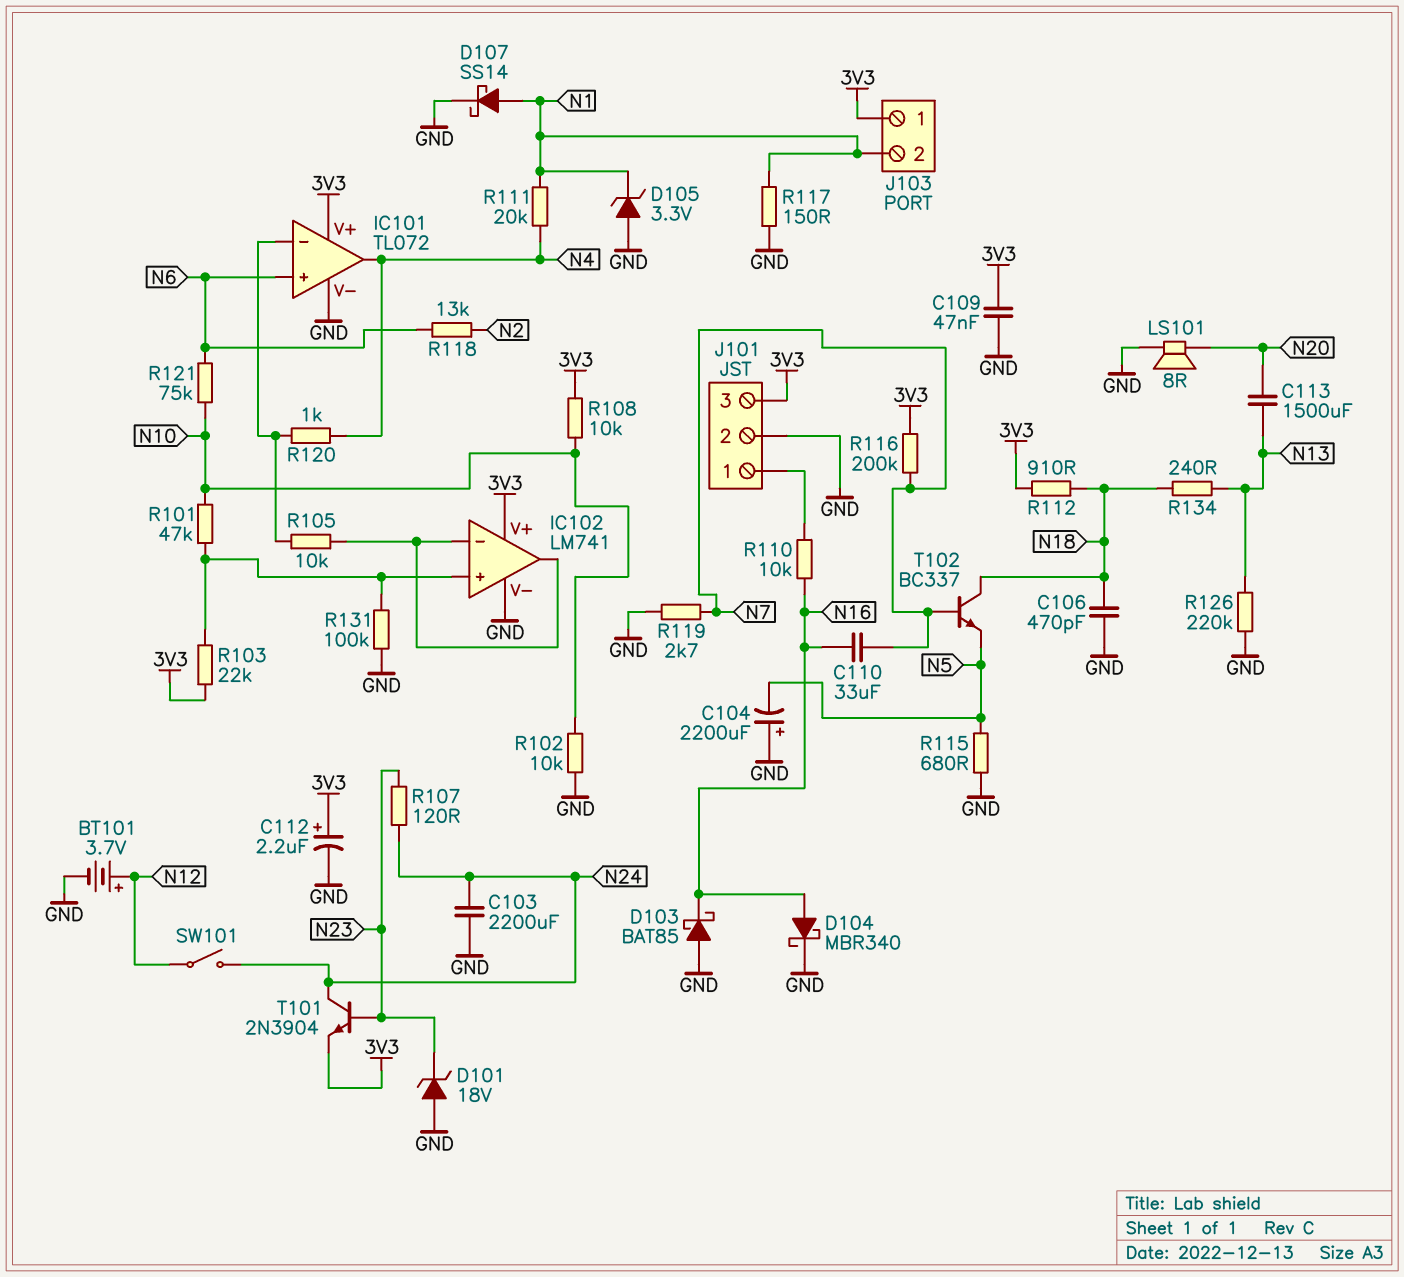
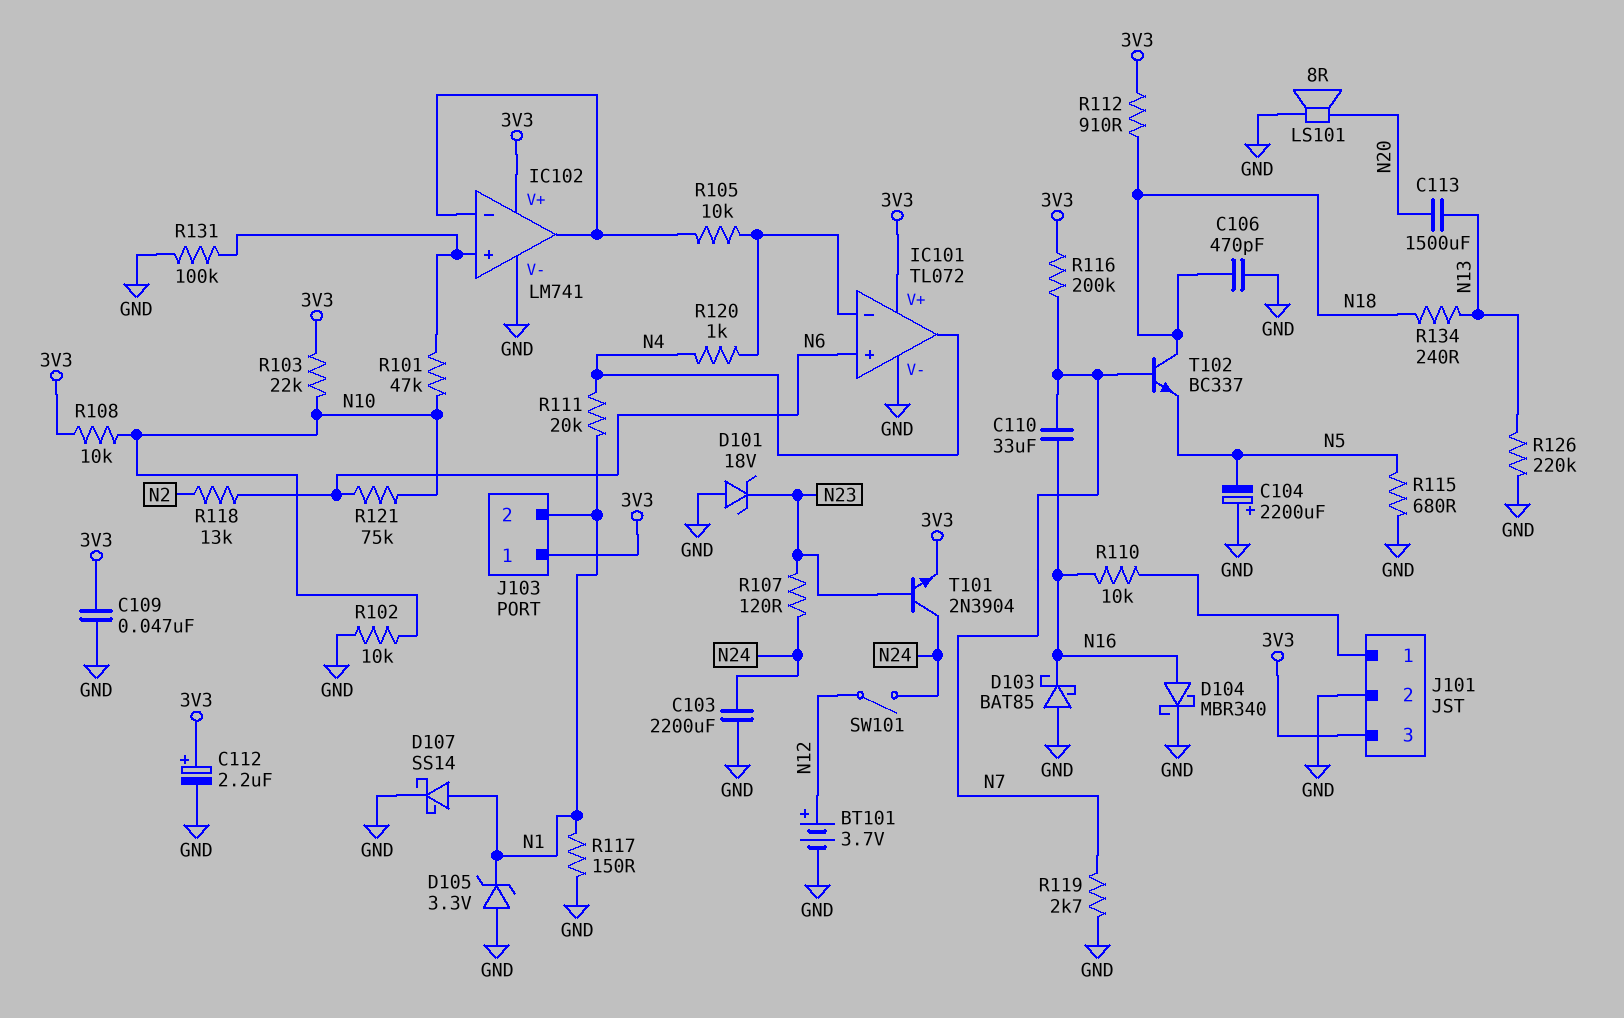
R103: 22k (3V3, IC102/in+) -> 22k (3V3, N10)

